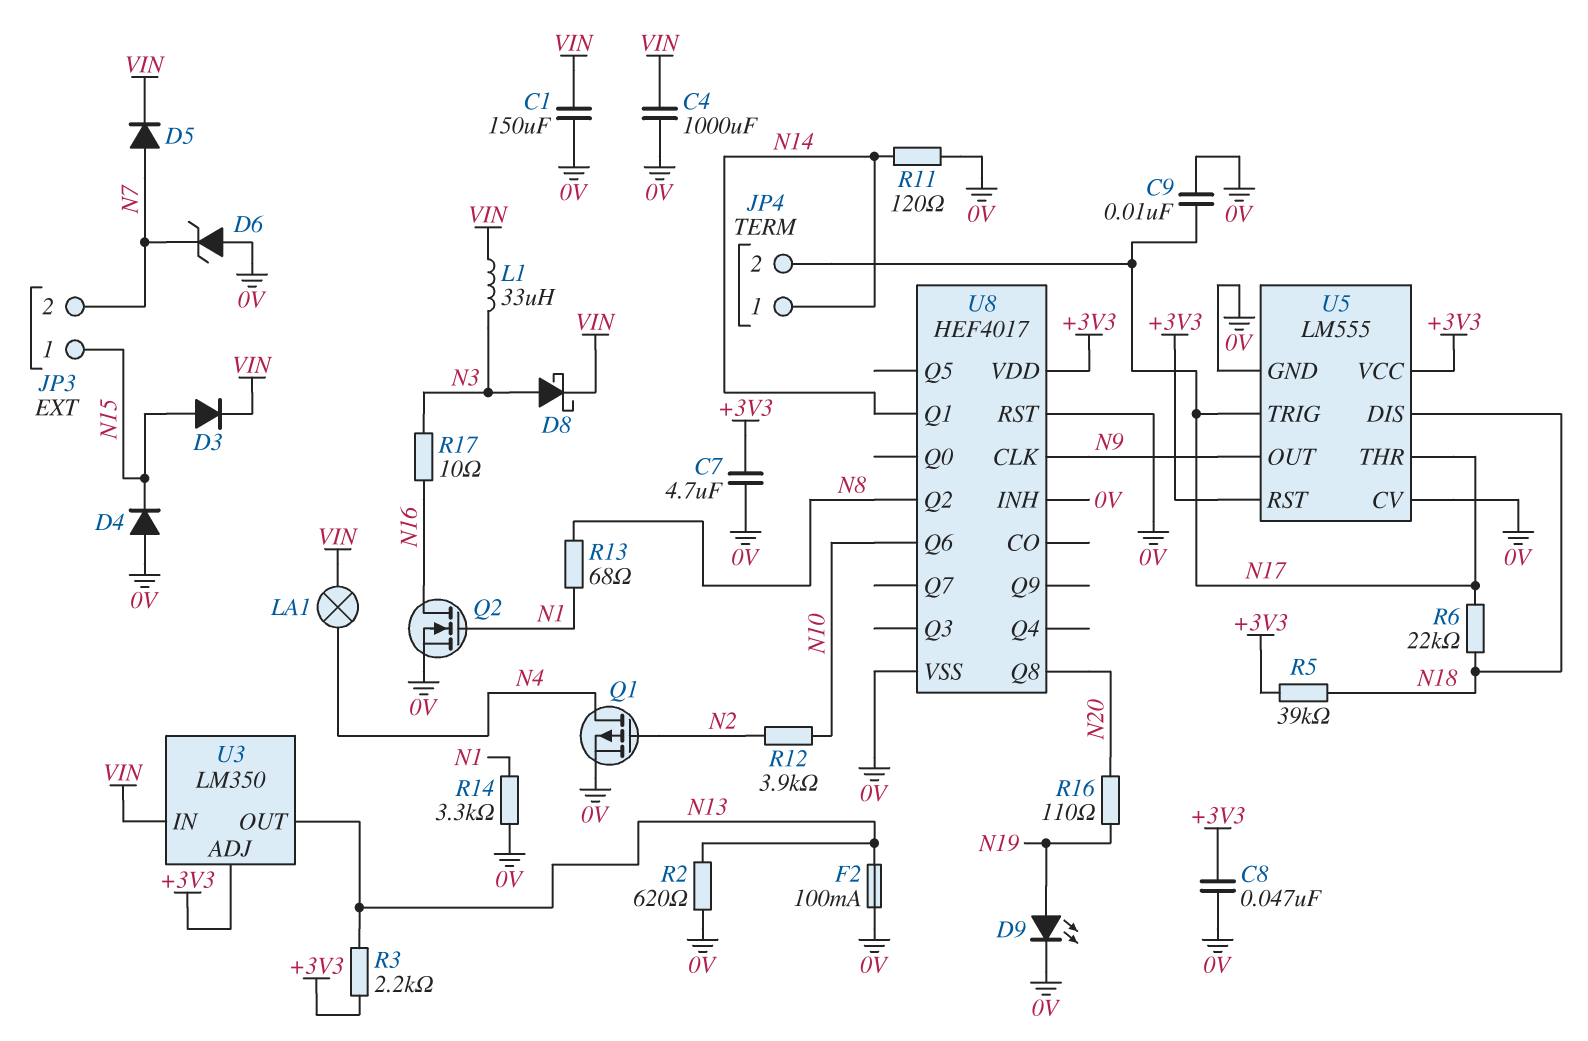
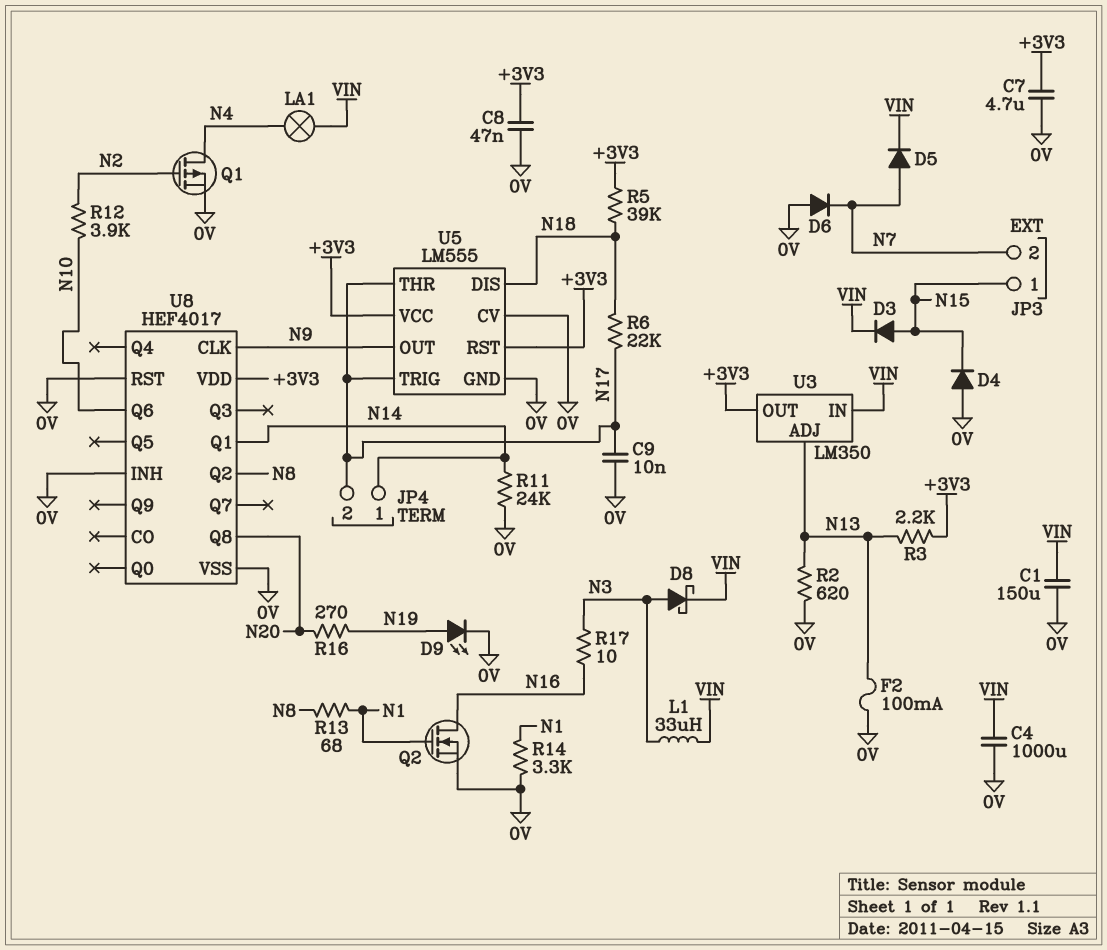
D6: zener (A 0V, K N7) -> diode (A 0V, K N7)
R11: 120 (0V, N14) -> 24k (0V, N14)
R16: 110 (N19, N20) -> 270 (N19, N20)
U3 pin ADJ: +3V3 -> N13
U3 pin OUT: N13 -> +3V3

